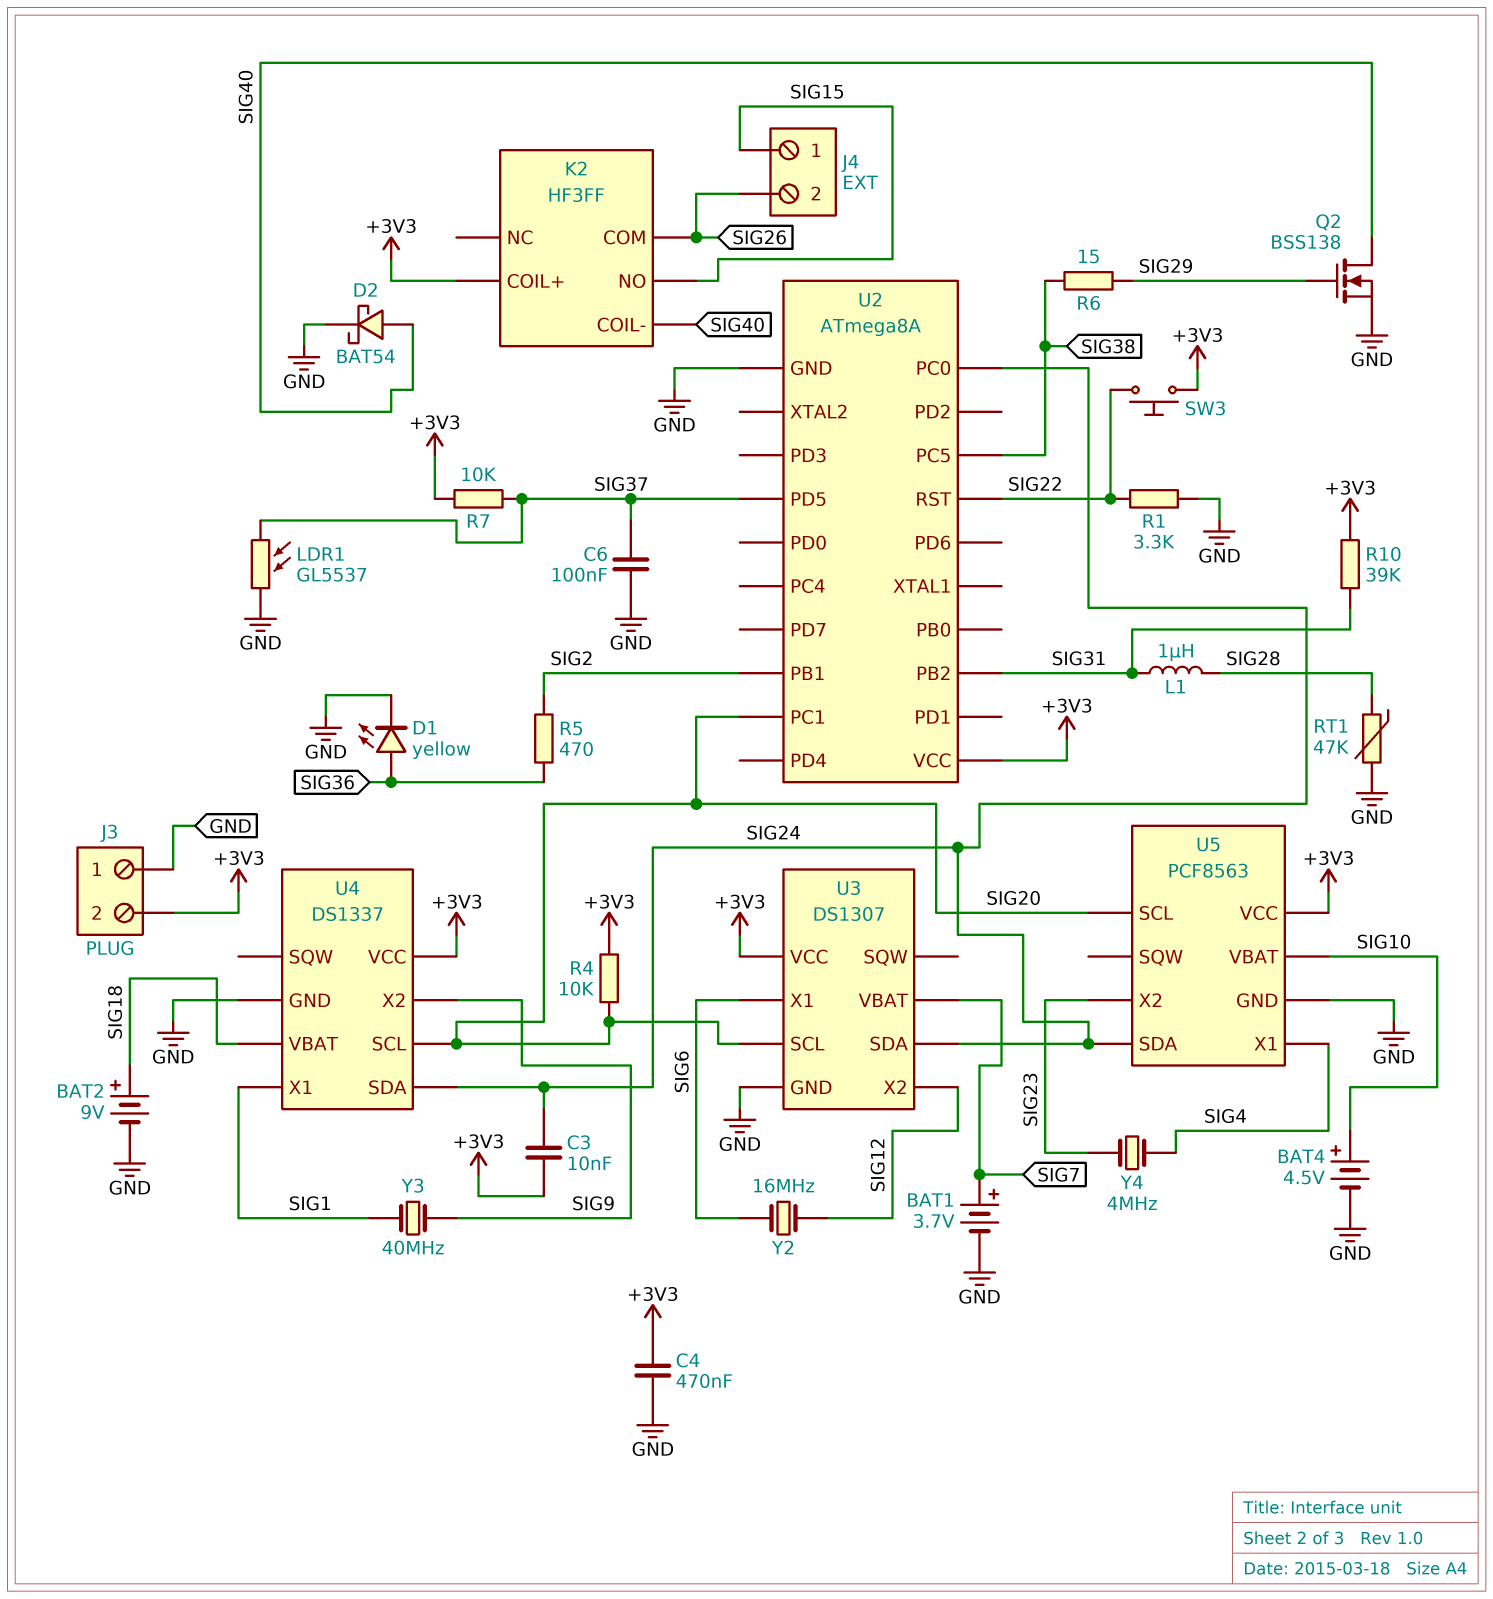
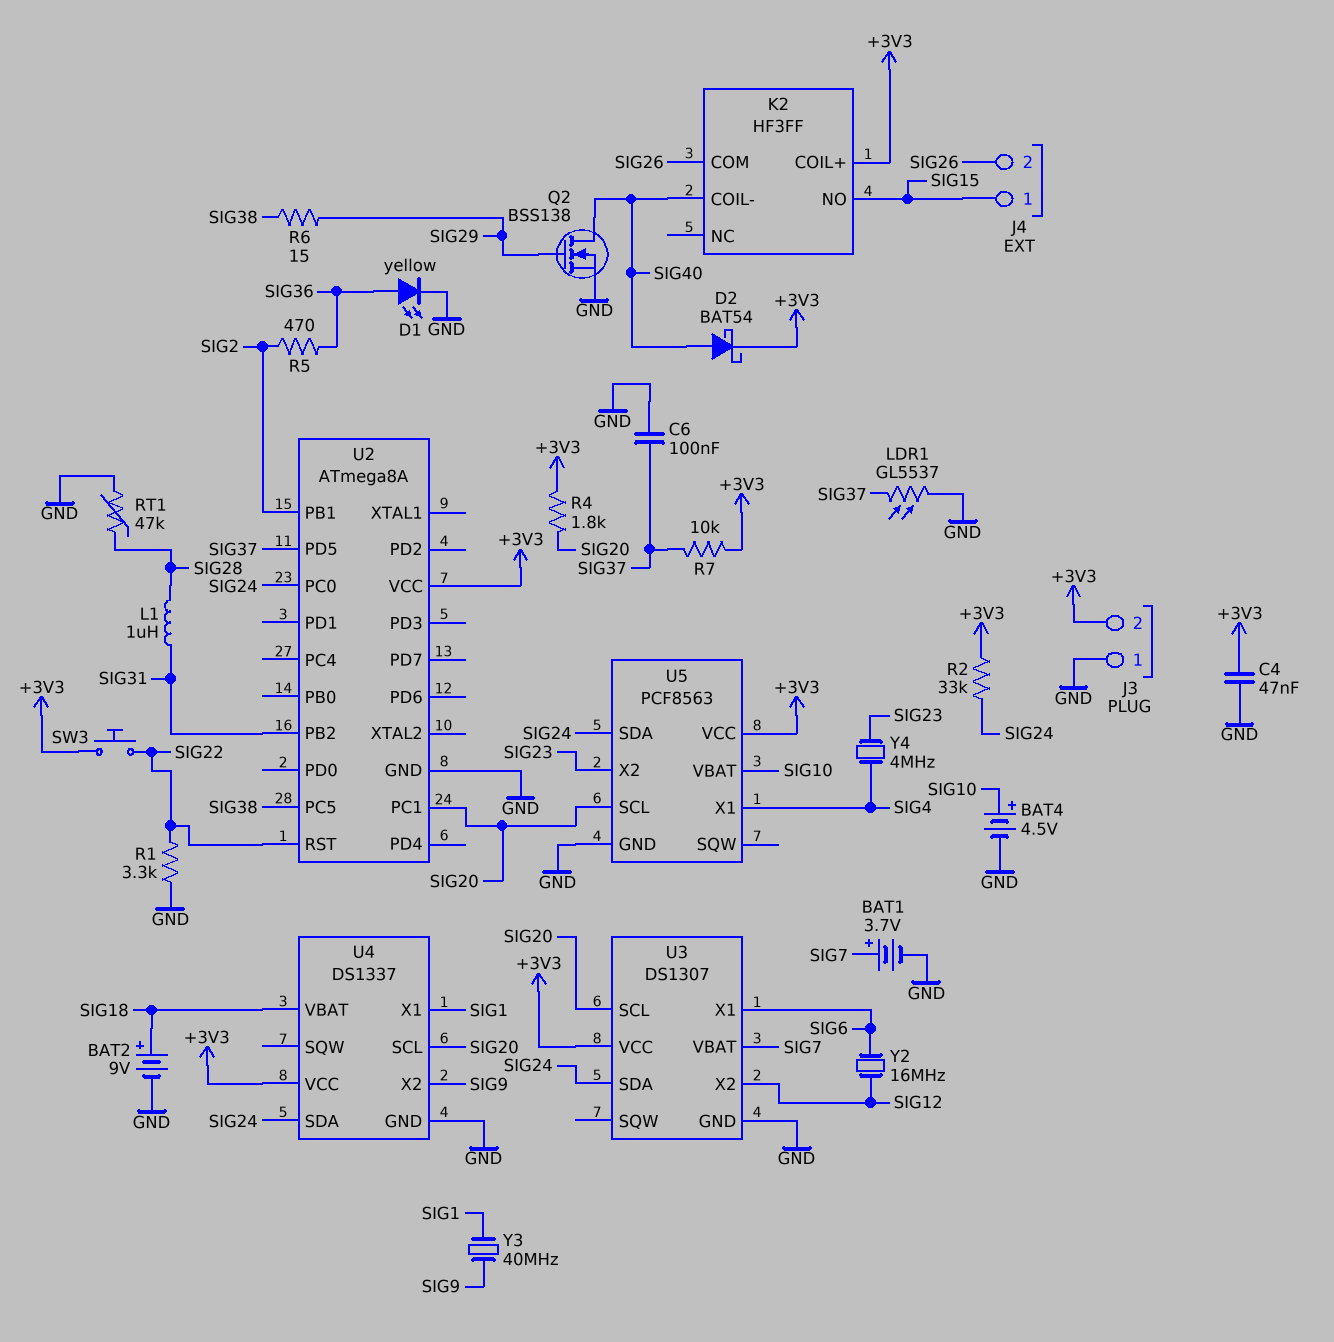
C3: 10nF (+3V3, SIG24) -> none
C4: 470nF (+3V3, GND) -> 47nF (+3V3, GND)
D2: schottky BAT54 (A SIG40, K GND) -> schottky BAT54 (A SIG40, K +3V3)
R2: none -> 33k (+3V3, SIG24)
R4: 10k (+3V3, SIG20) -> 1.8k (+3V3, SIG20)
R10: 39k (+3V3, SIG31) -> none

